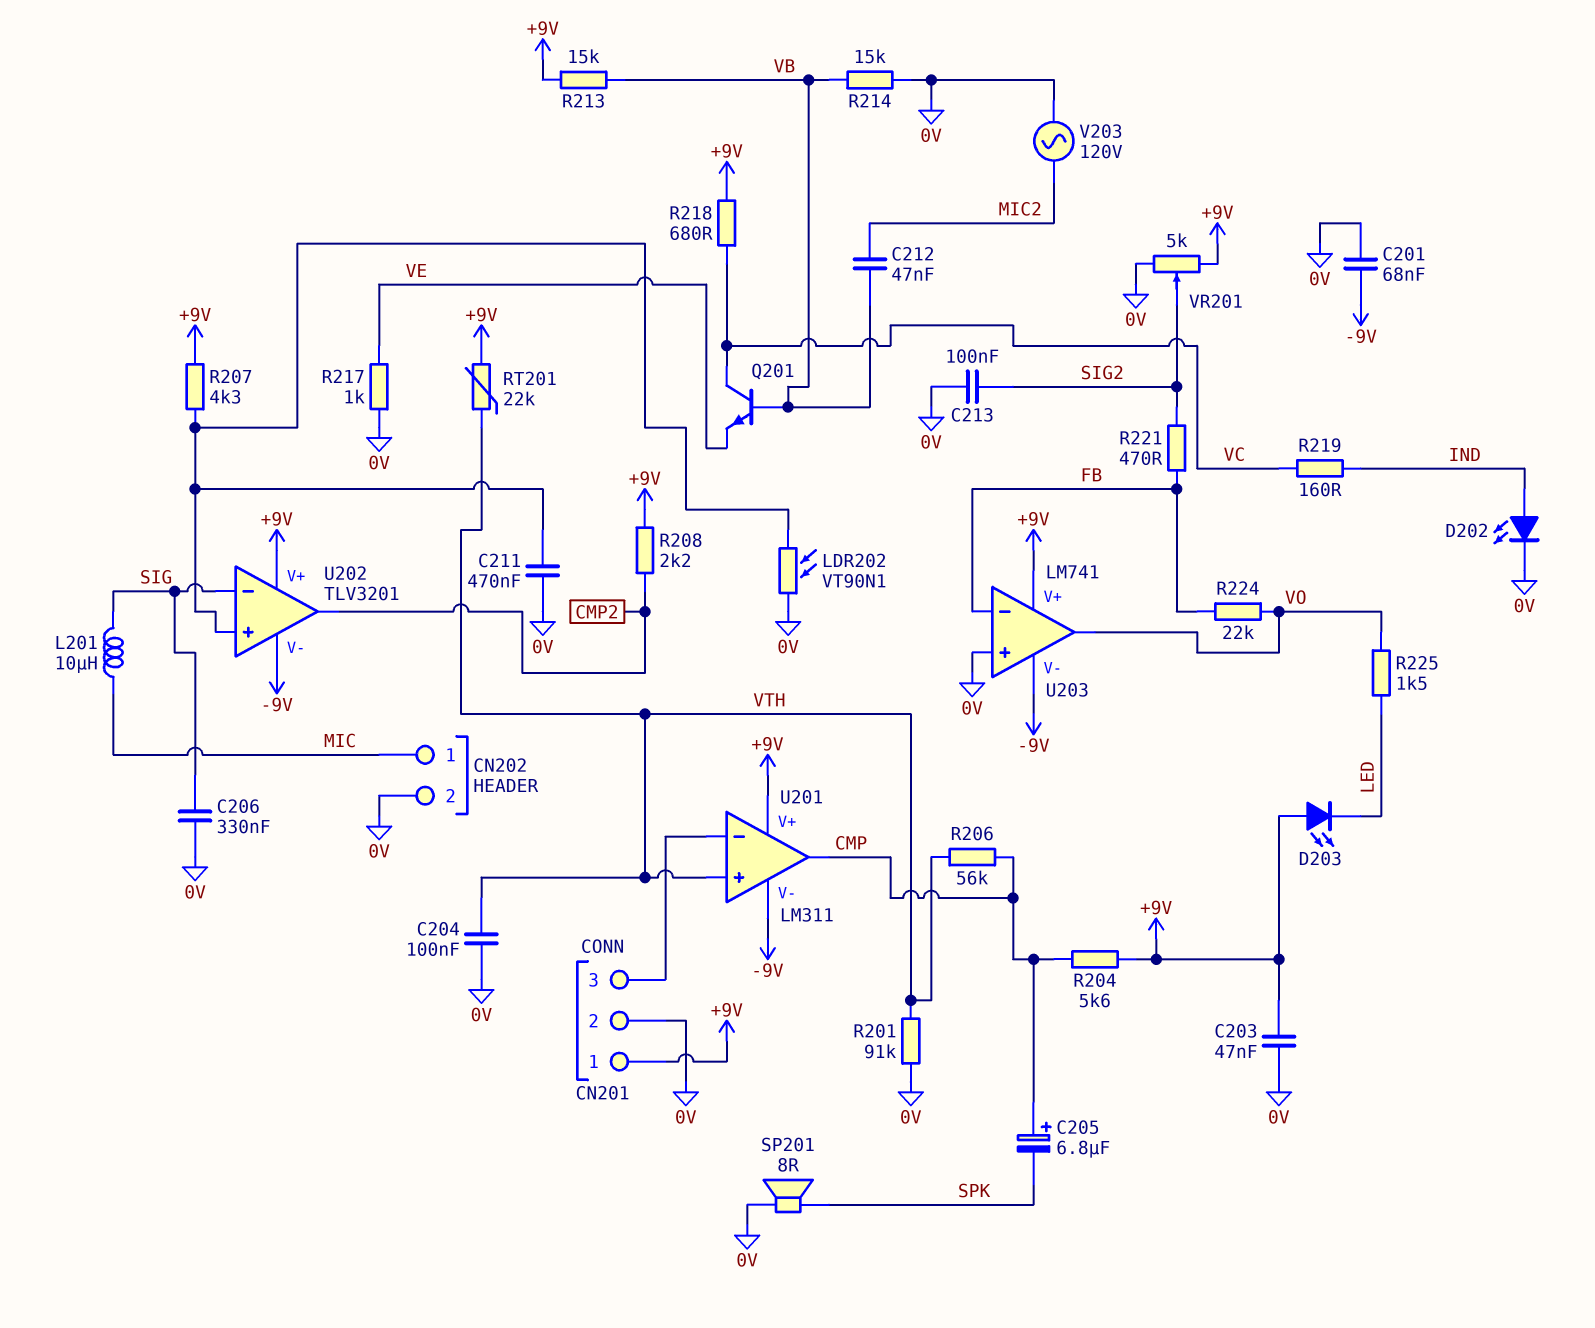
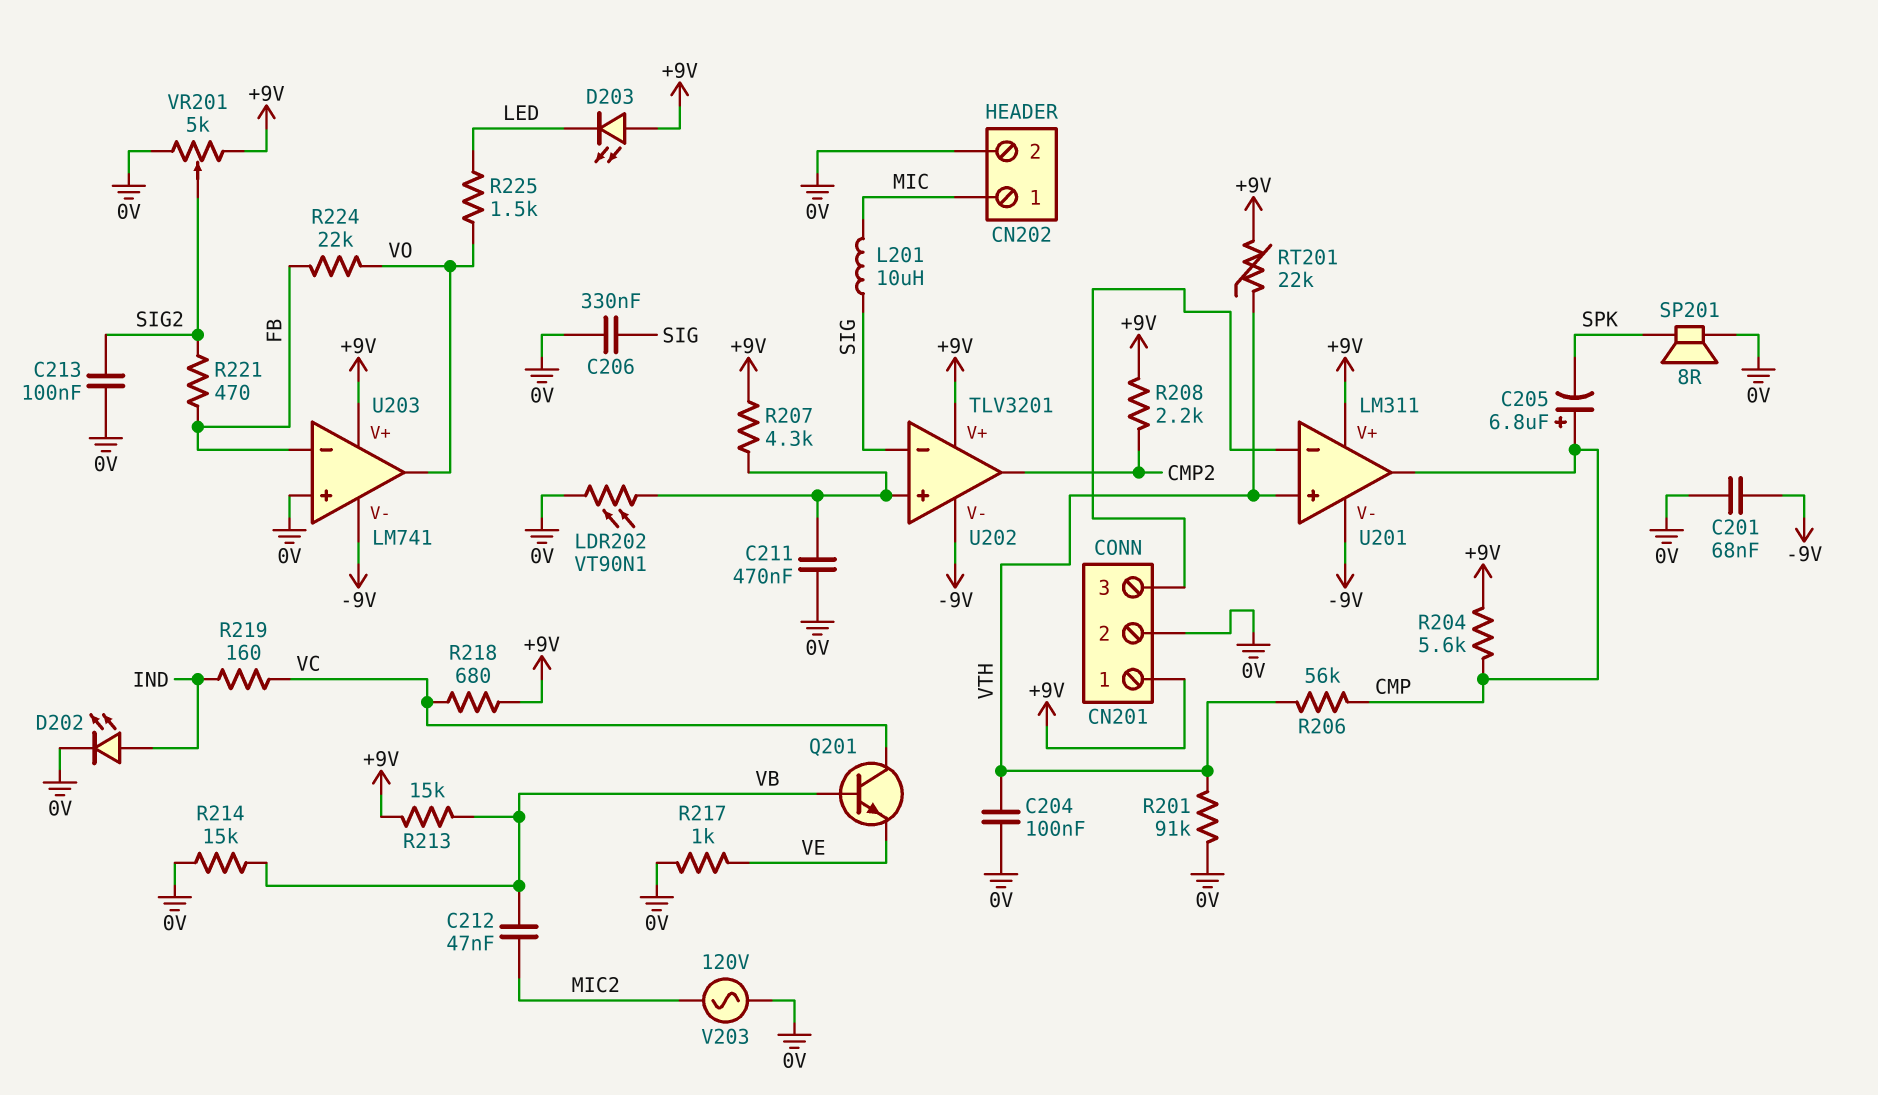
C203: 47nF (+9V, 0V) -> none

